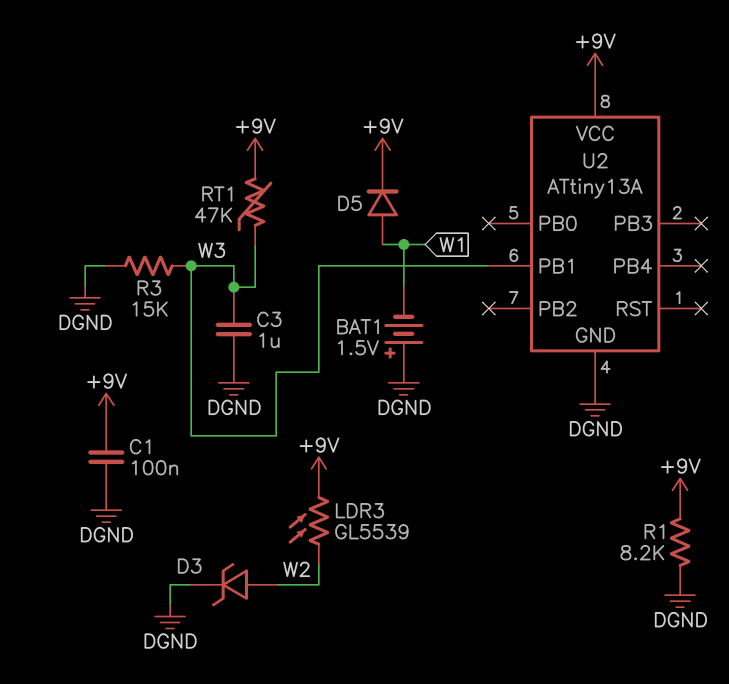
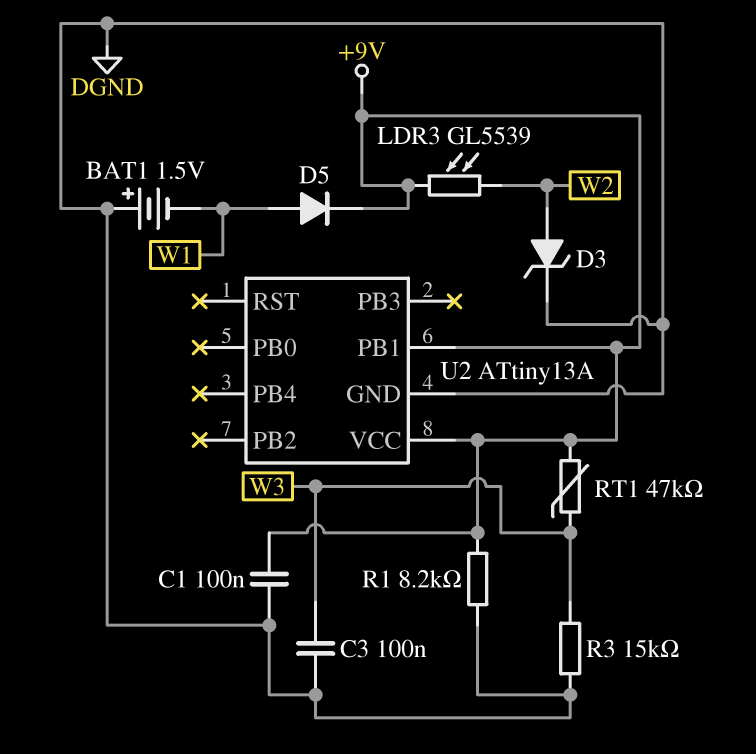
C3: 1uF (DGND, W3) -> 100nF (DGND, W3)
U2 pin PB1: W3 -> +9V

